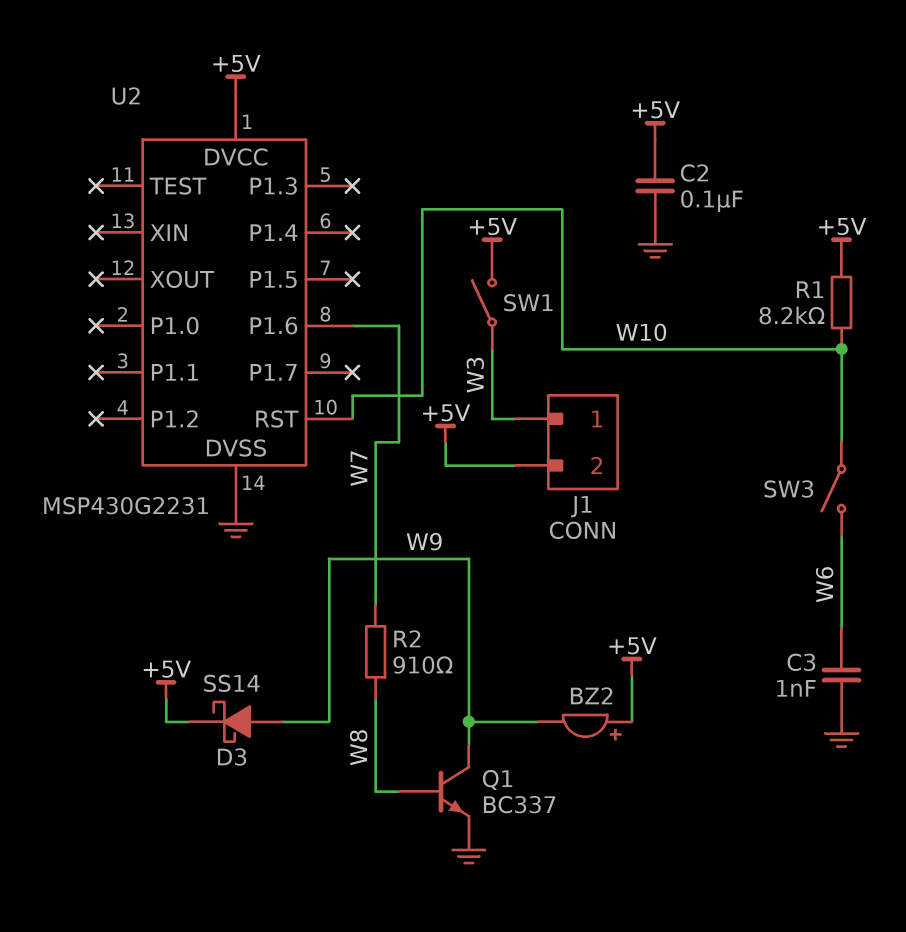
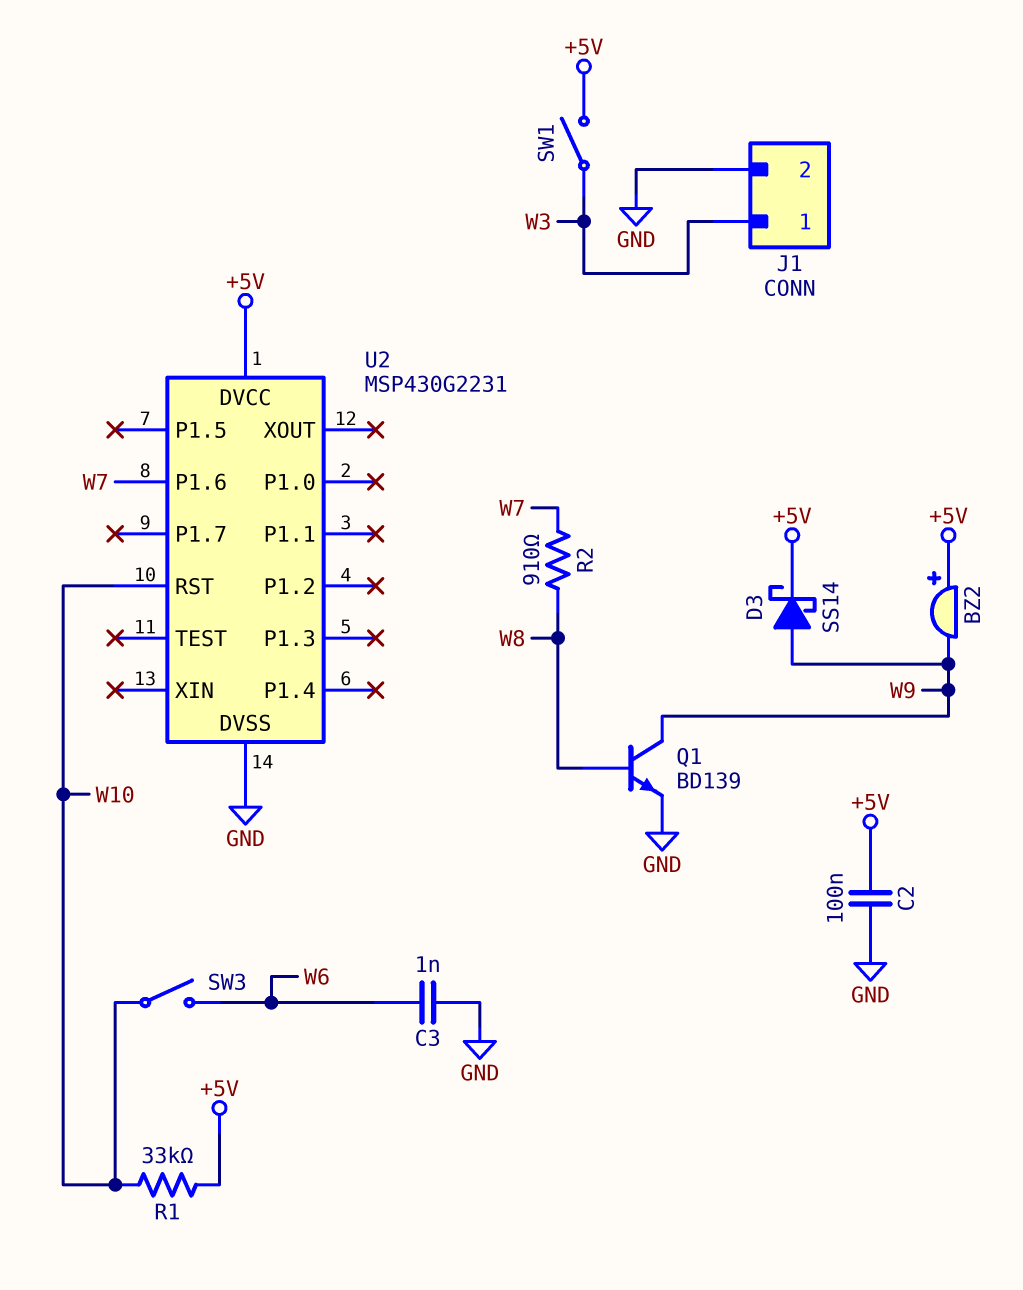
J1 pin 2: +5V -> GND
Q1: NPN BC337 (B W8, C W9, E GND) -> NPN BD139 (B W8, C W9, E GND)
R1: 8.2k (+5V, W10) -> 33k (+5V, W10)

